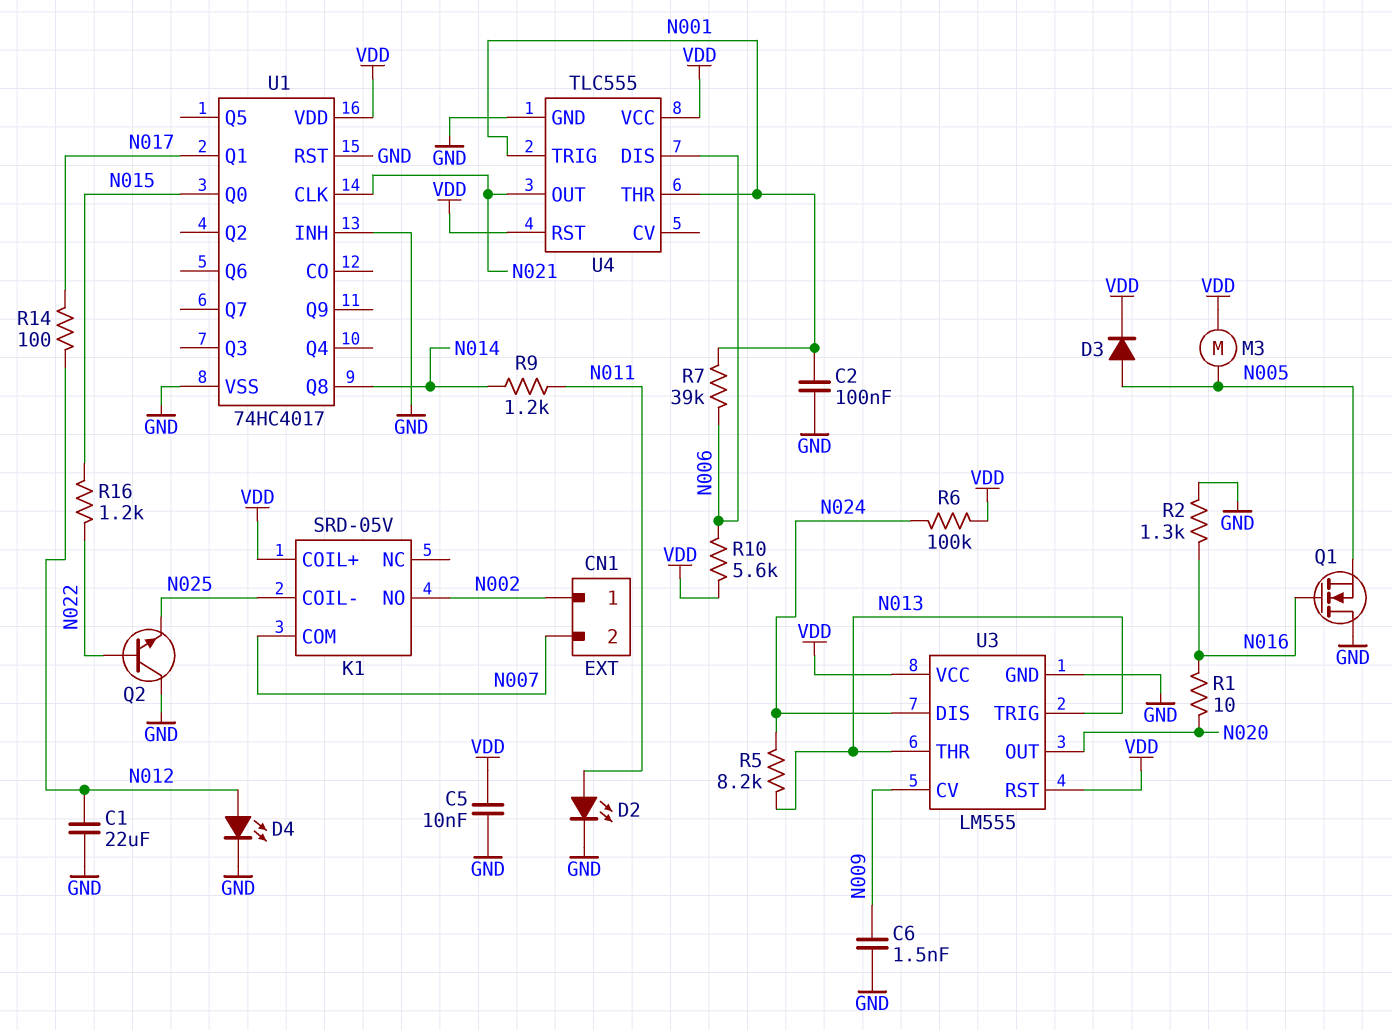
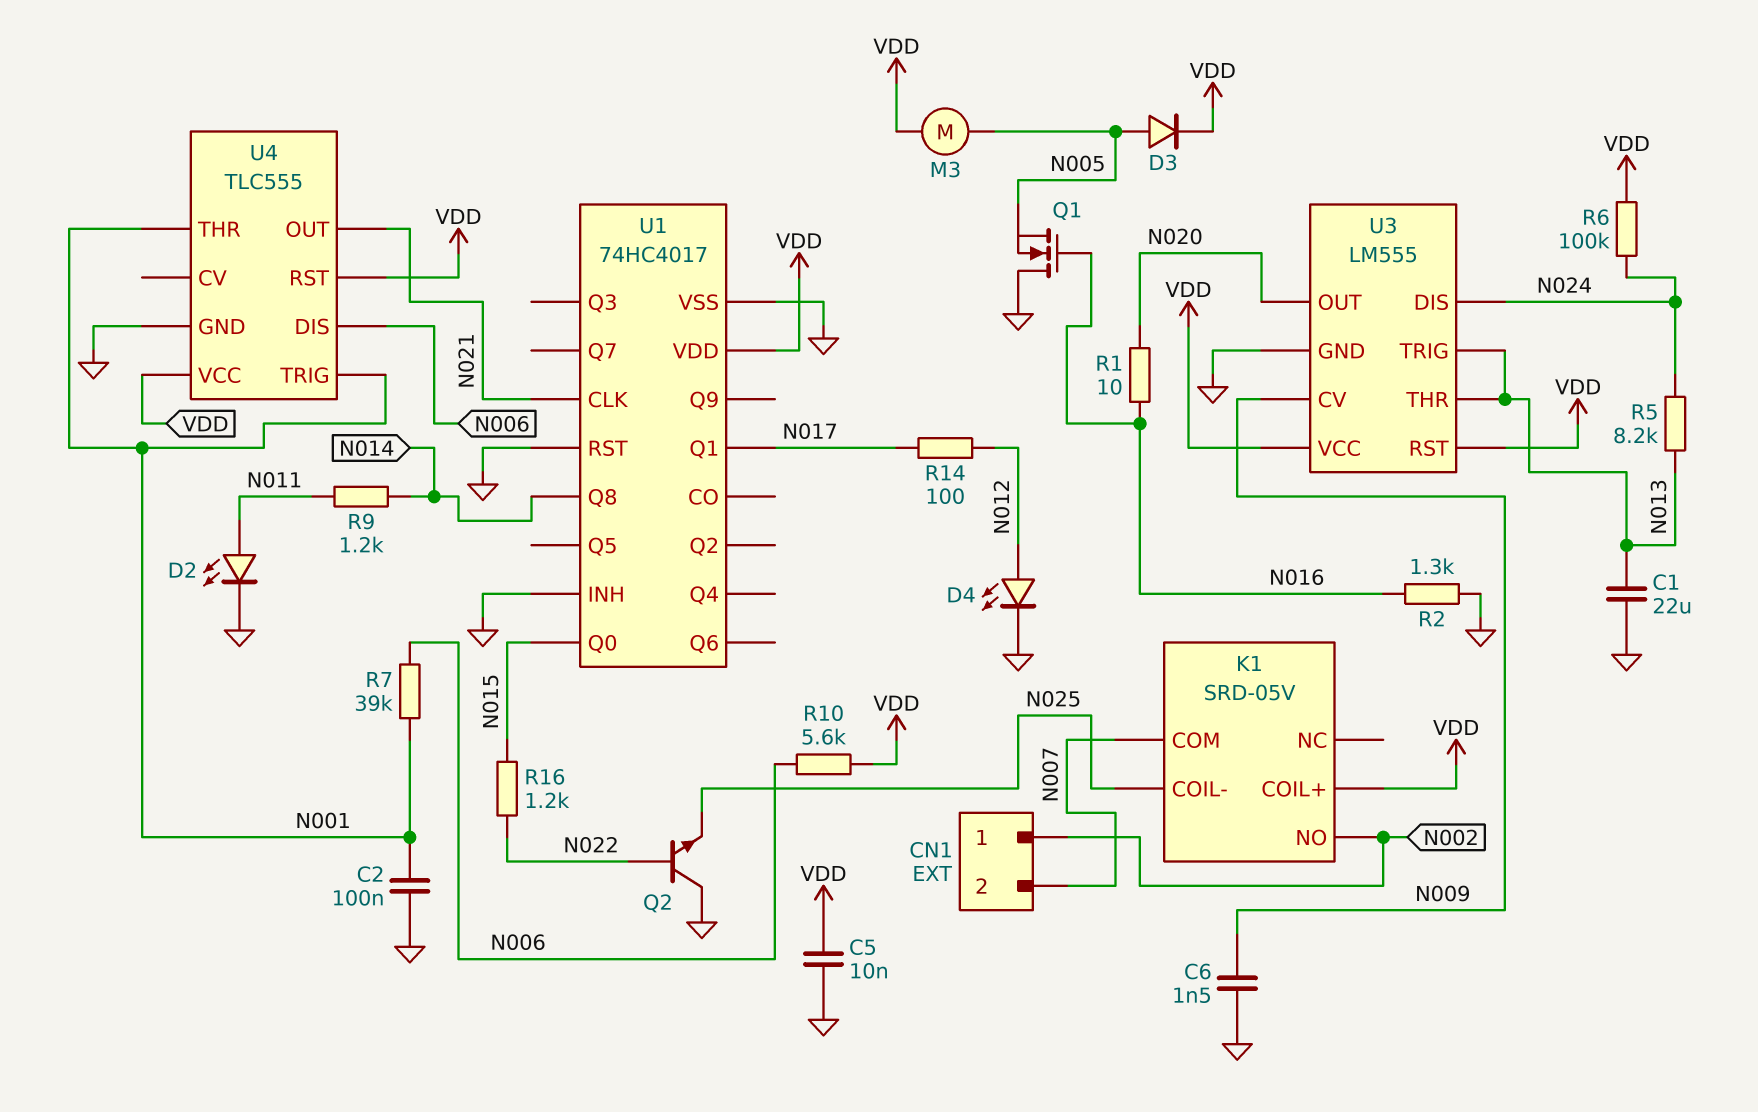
C1: 22uF (GND, N012) -> 22uF (GND, N013)

